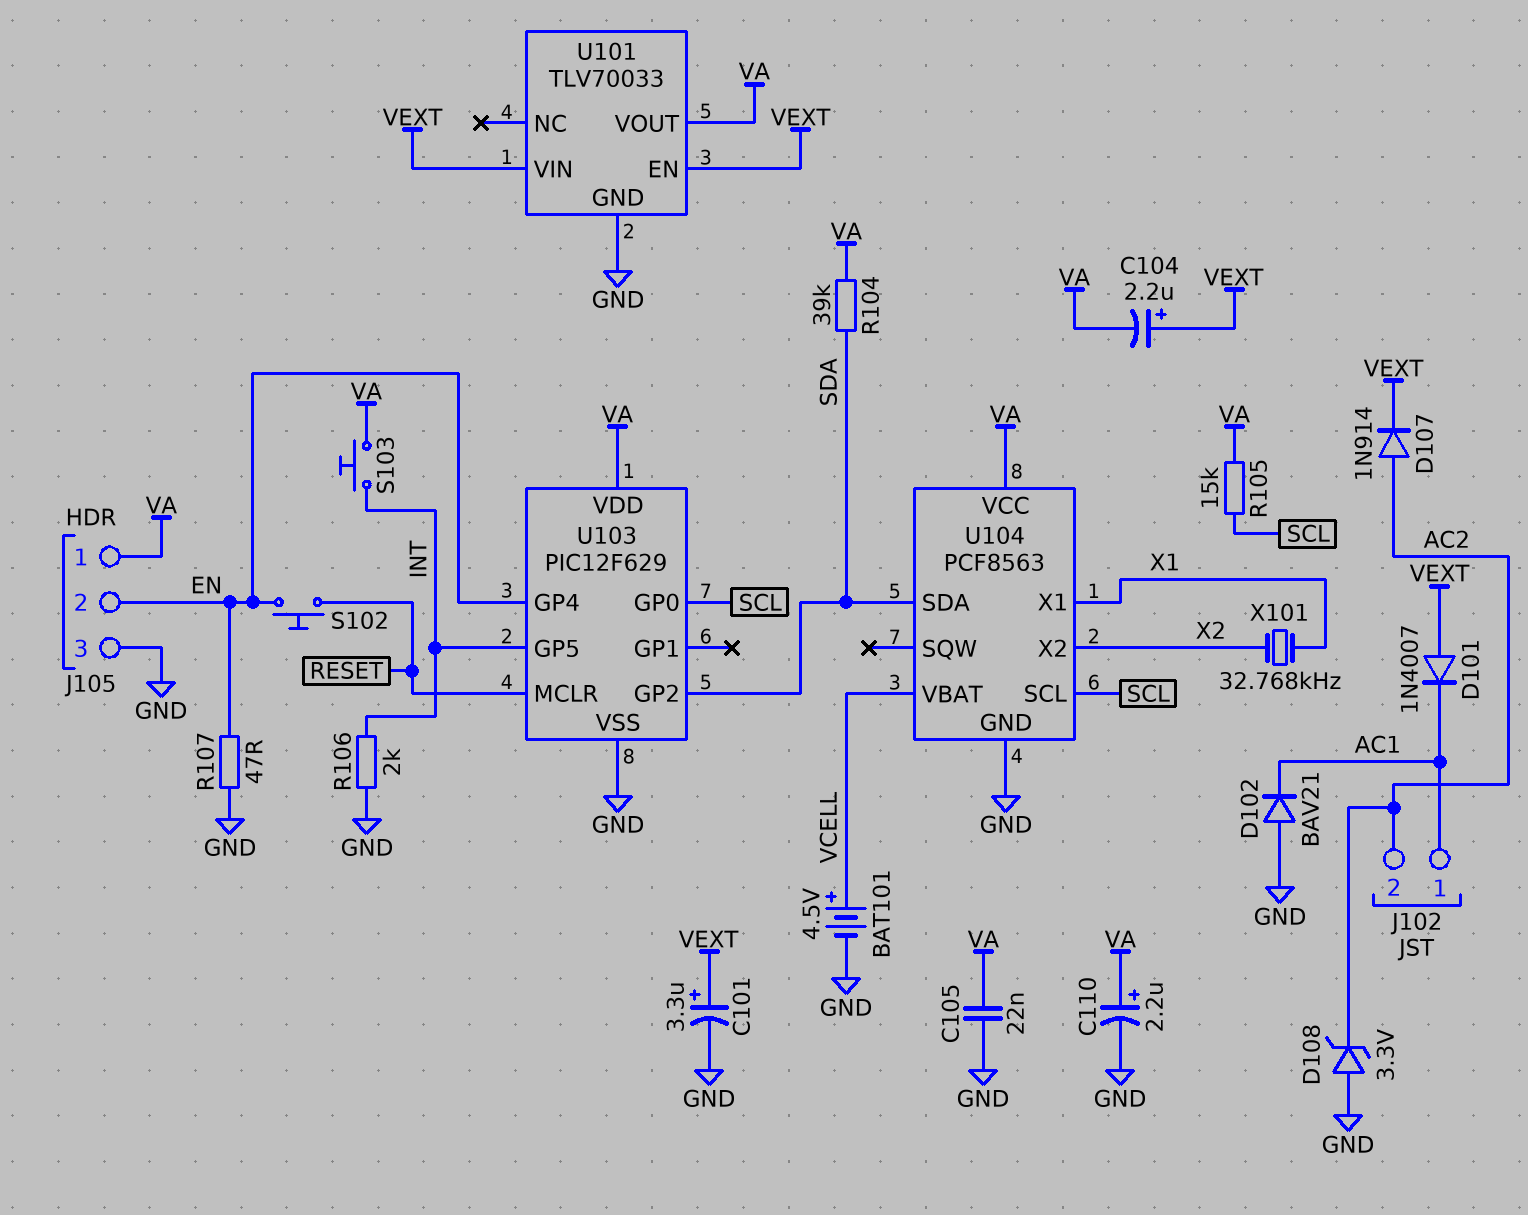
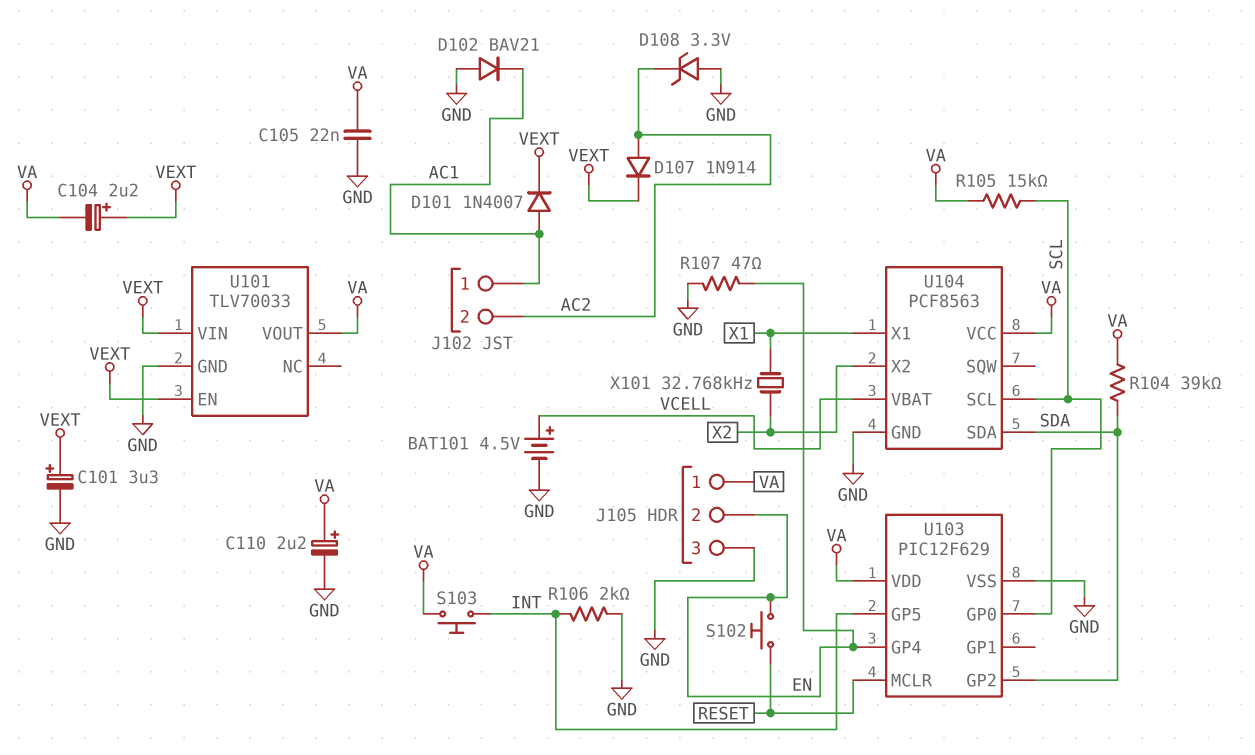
D101: diode 1N4007 (A VEXT, K AC1) -> diode 1N4007 (A AC1, K VEXT)

